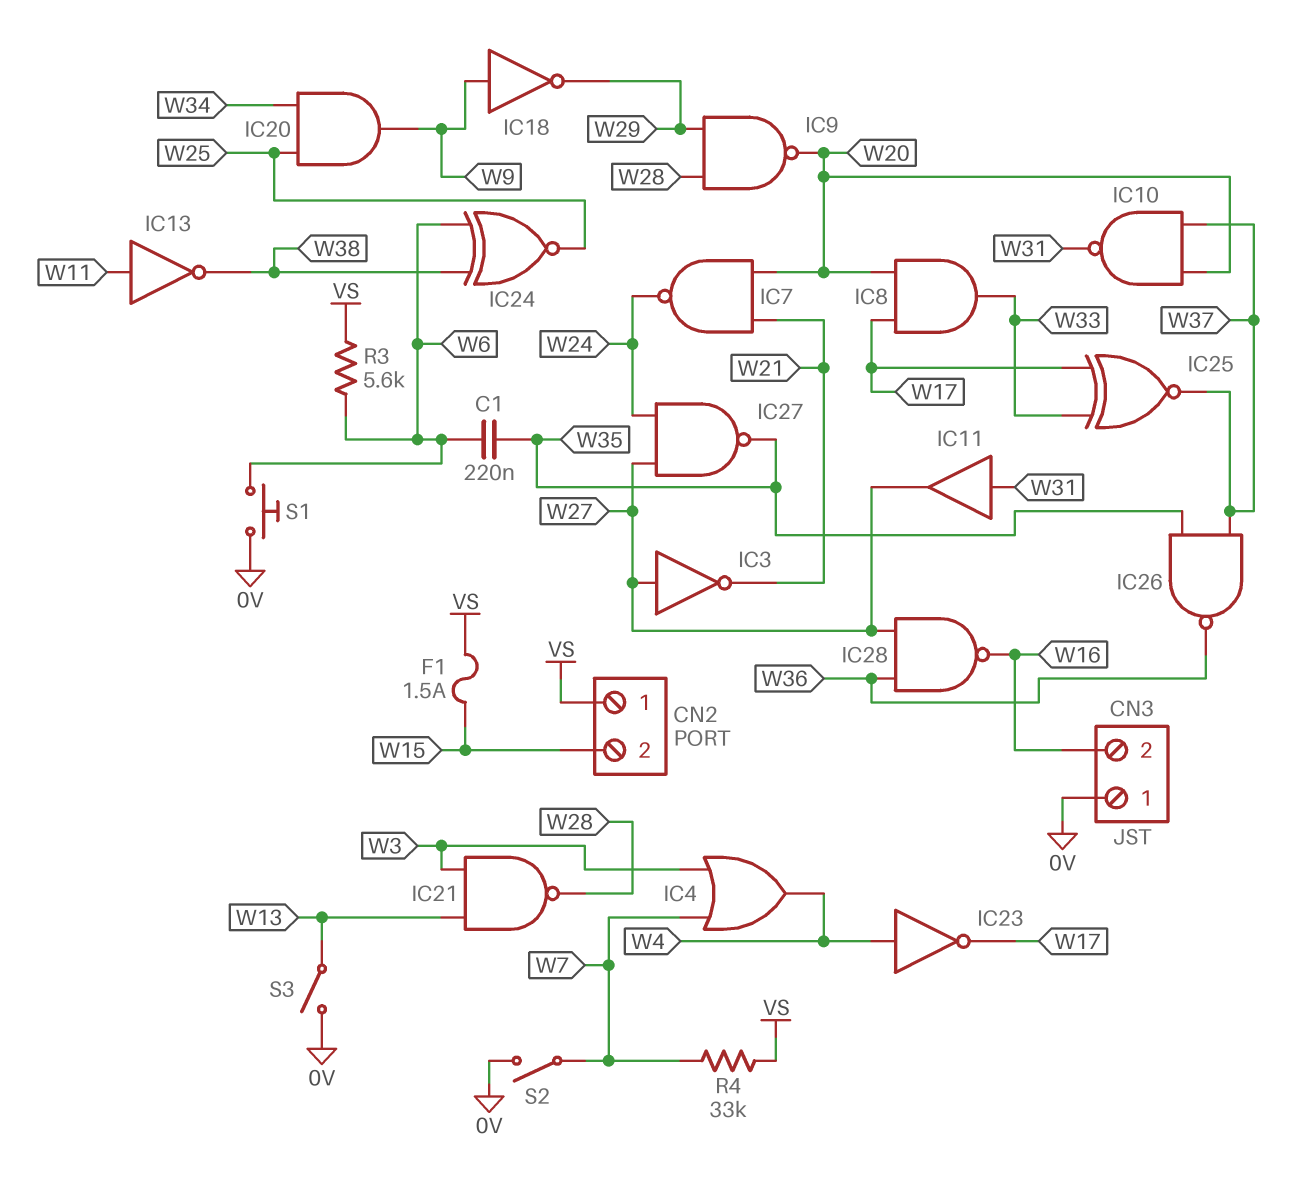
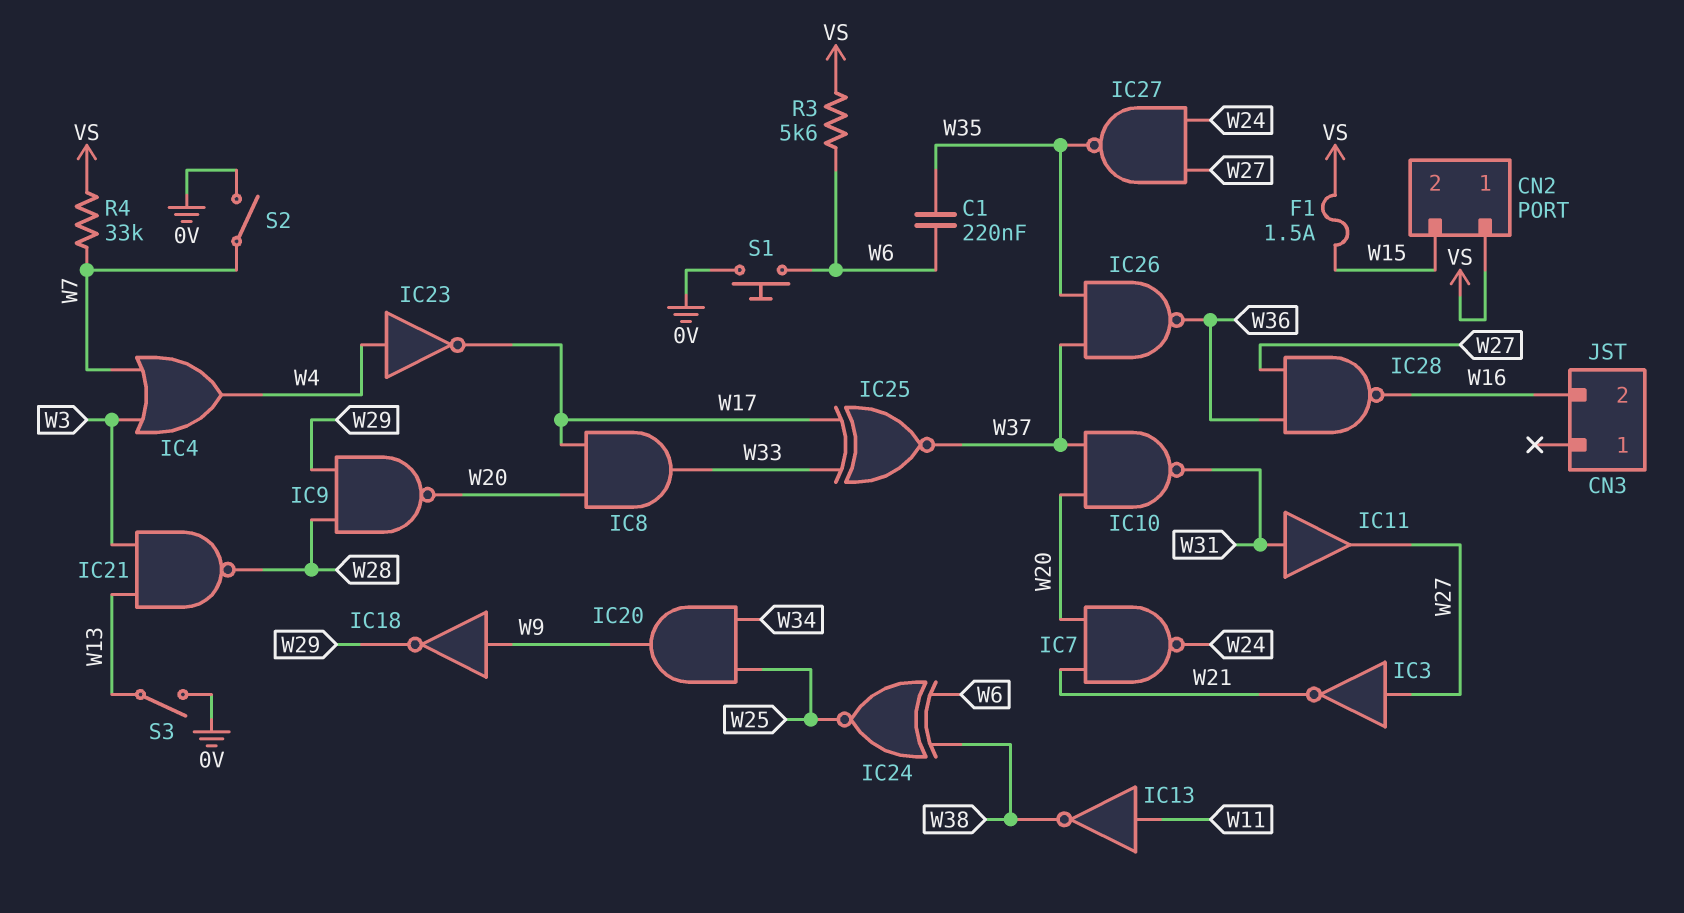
CN3 pin 1: 0V -> none

